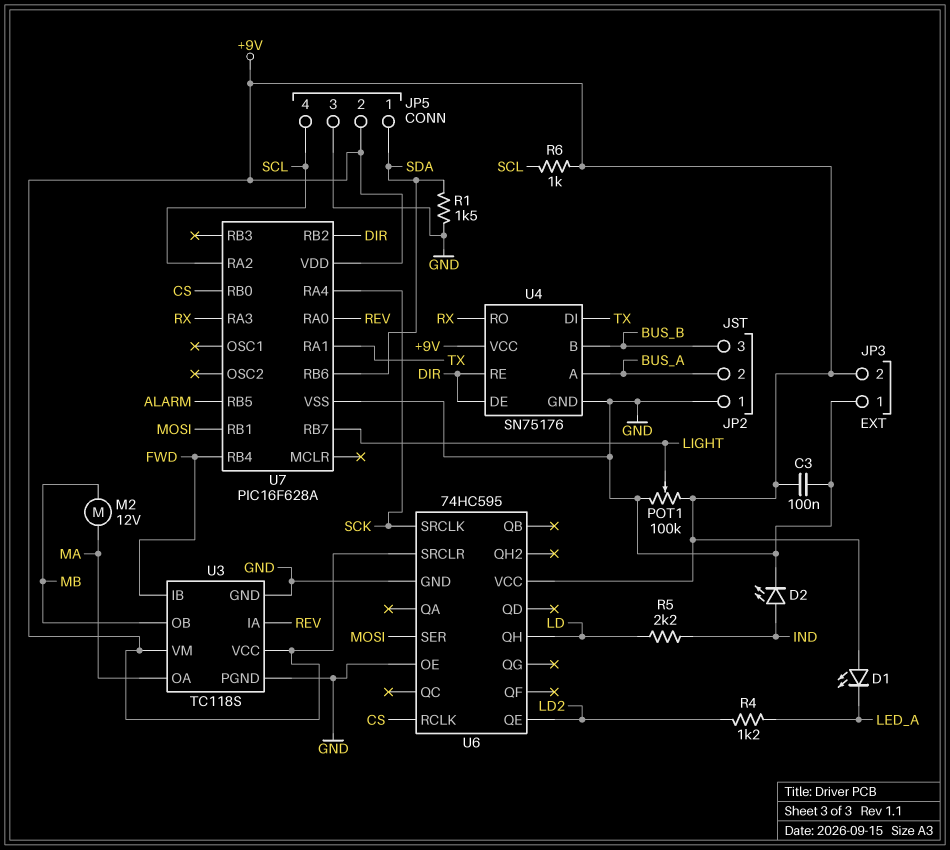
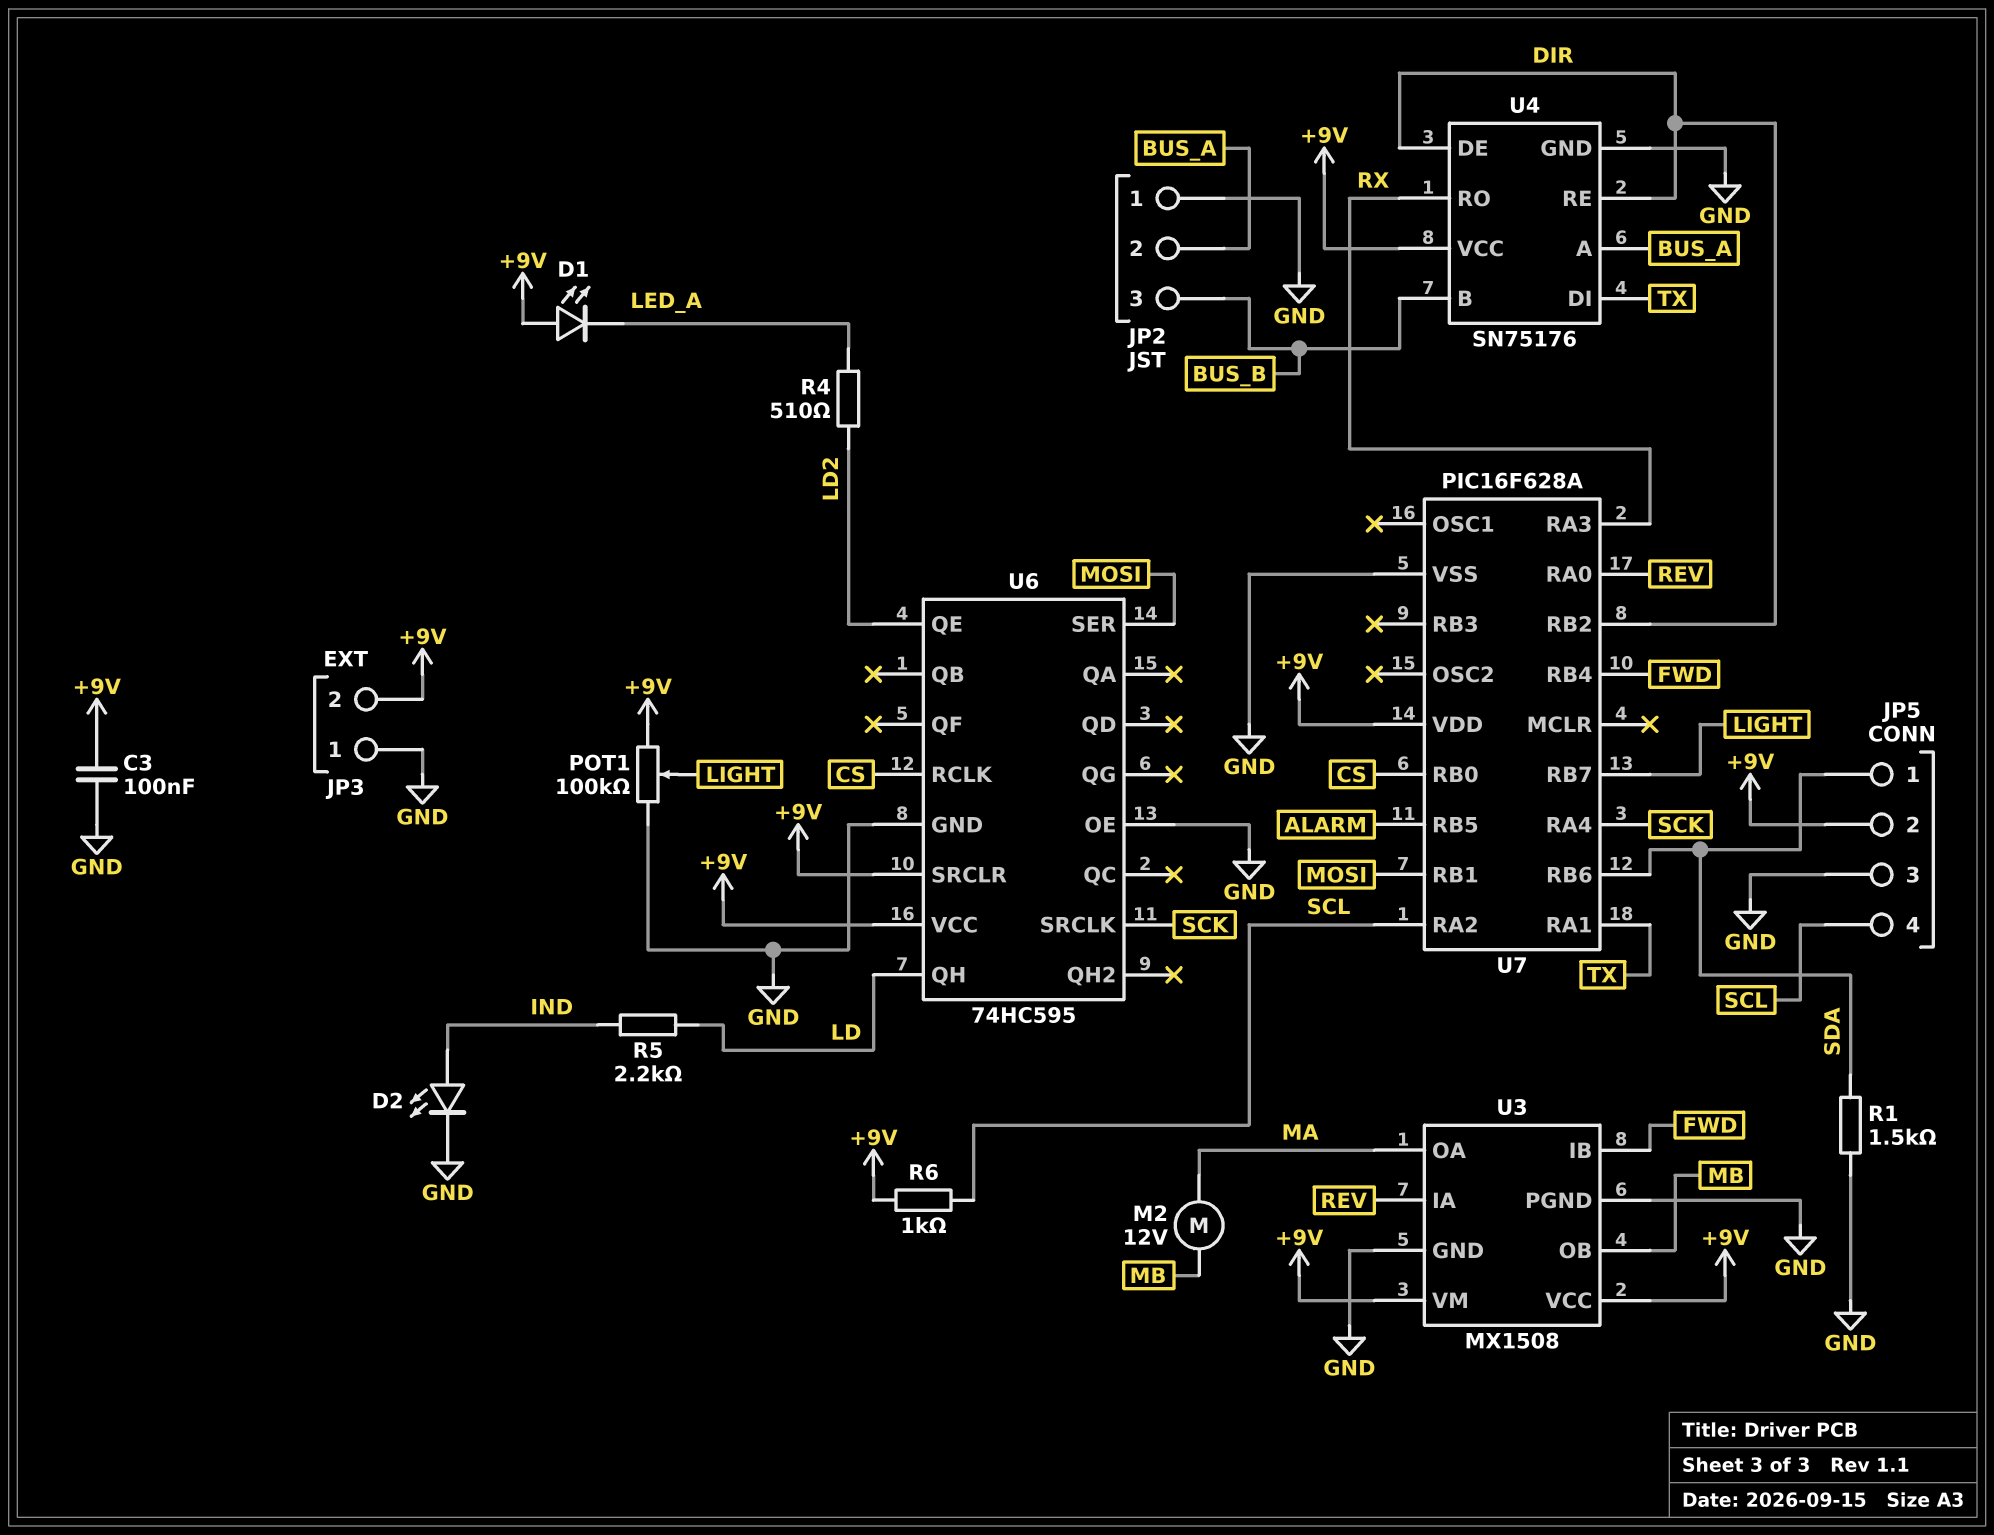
R4: 1.2k (LD2, LED_A) -> 510 (LD2, LED_A)
U3: TC118S -> MX1508

